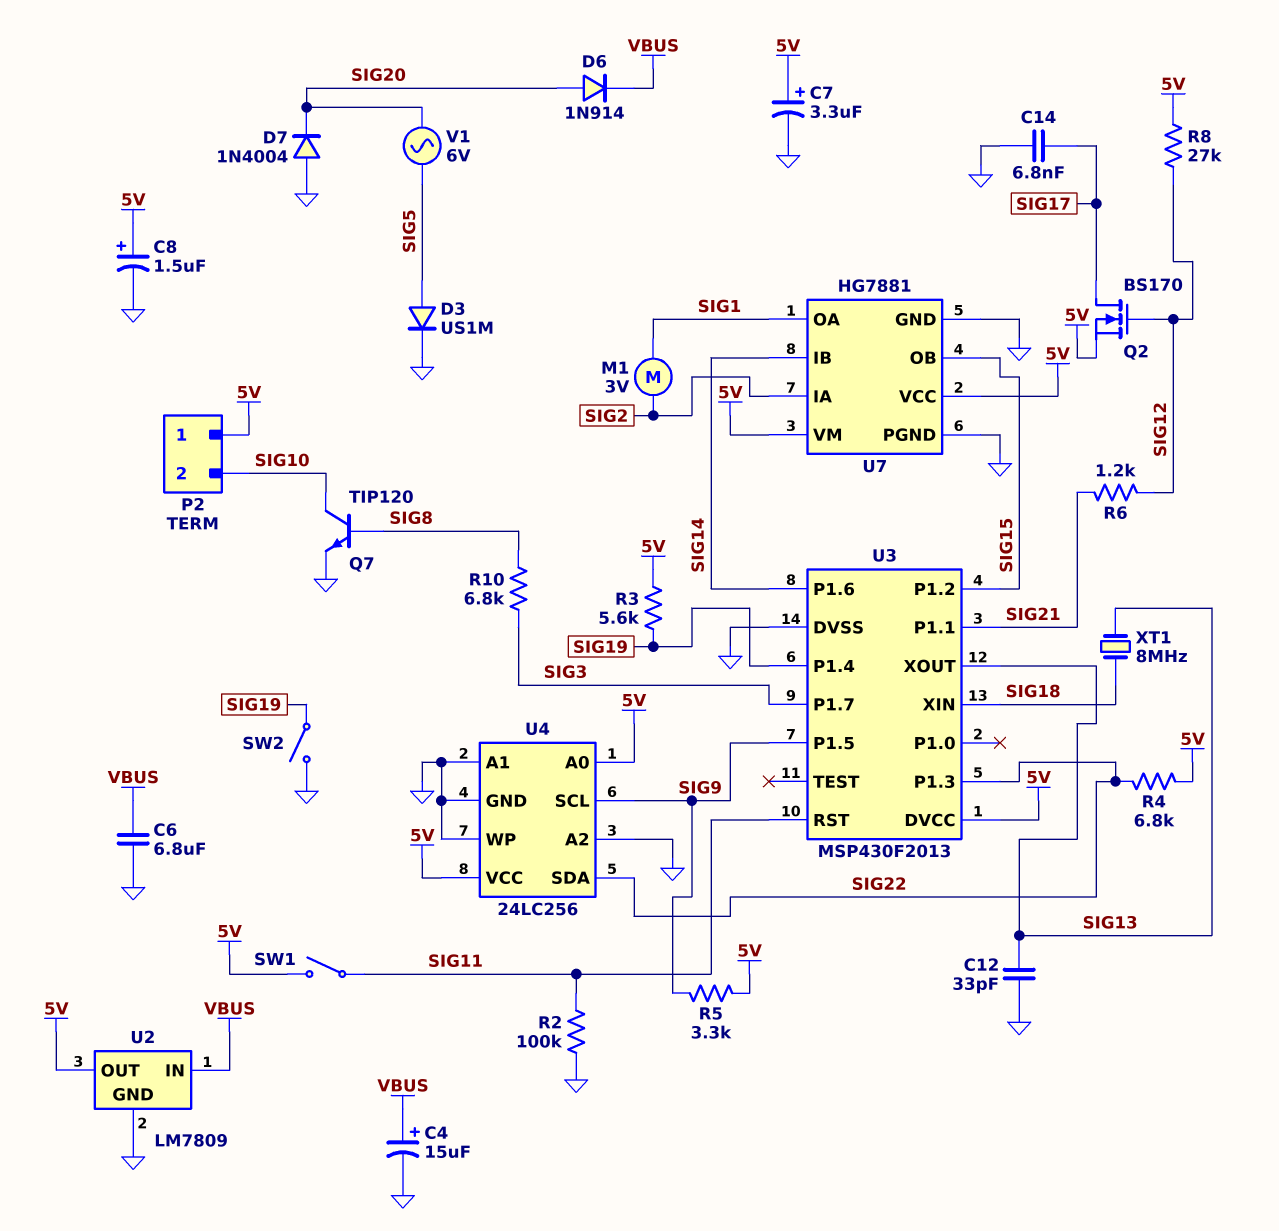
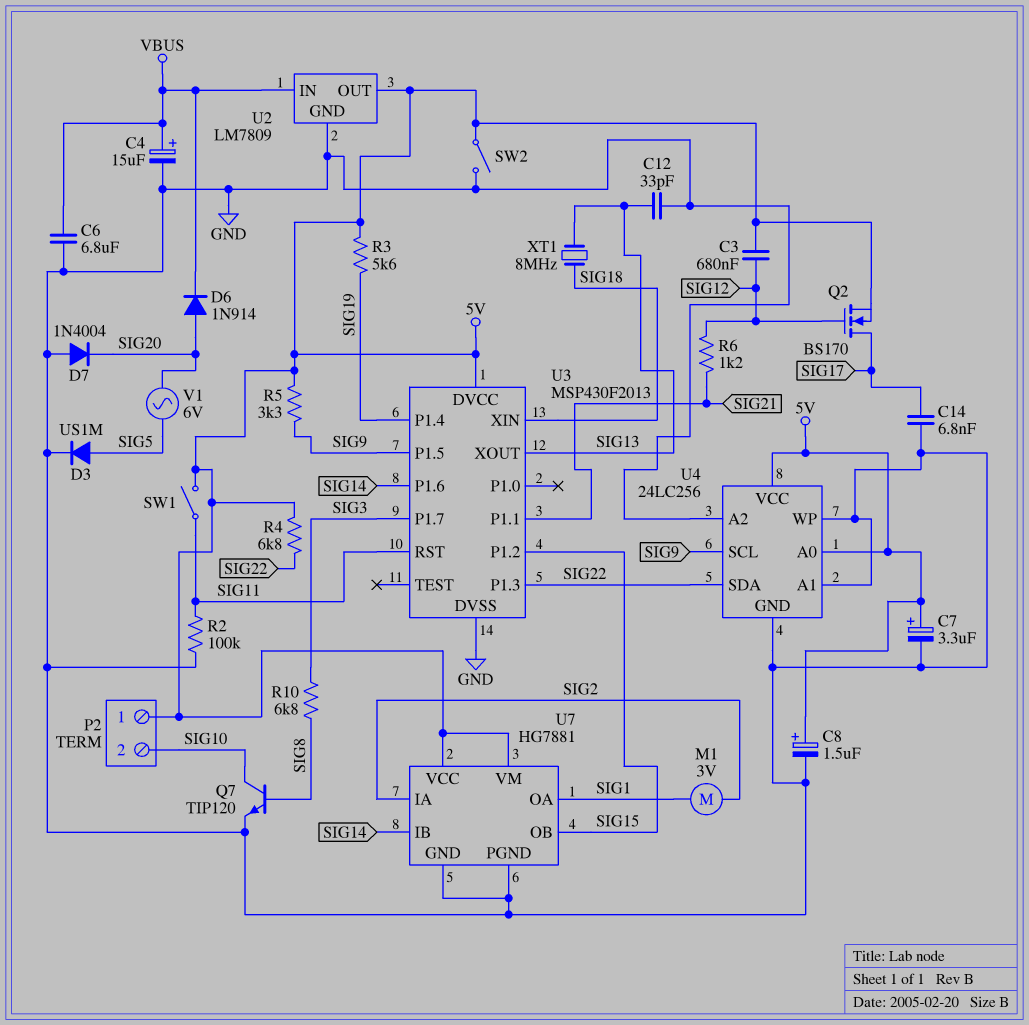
C3: none -> 680nF (5V, SIG12)
R8: 27k (5V, SIG12) -> none
SW2: switch (GND, SIG19) -> switch (5V, GND)

